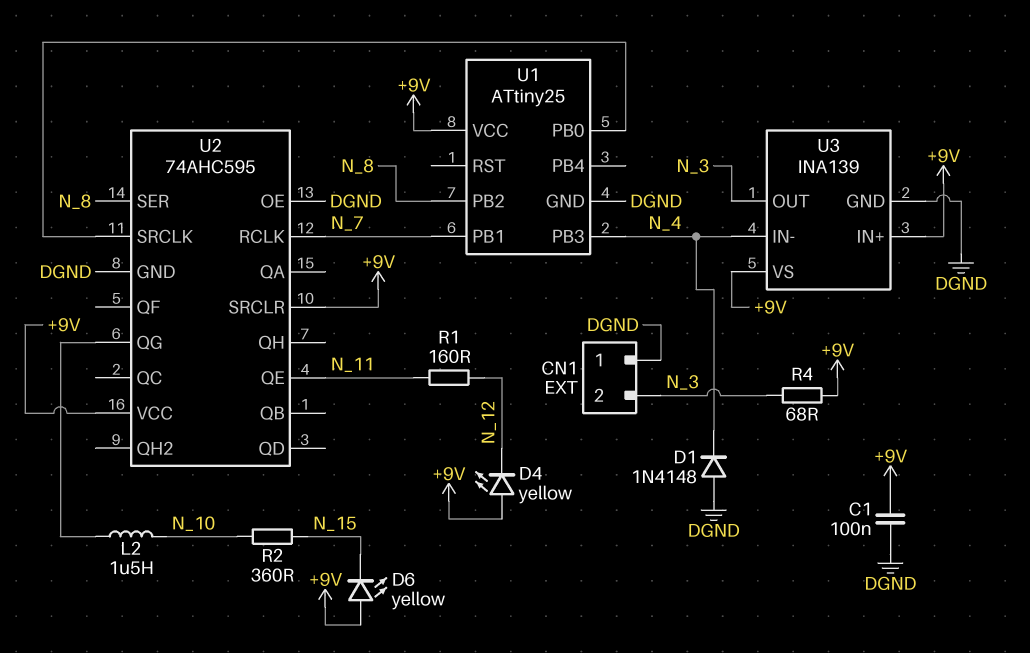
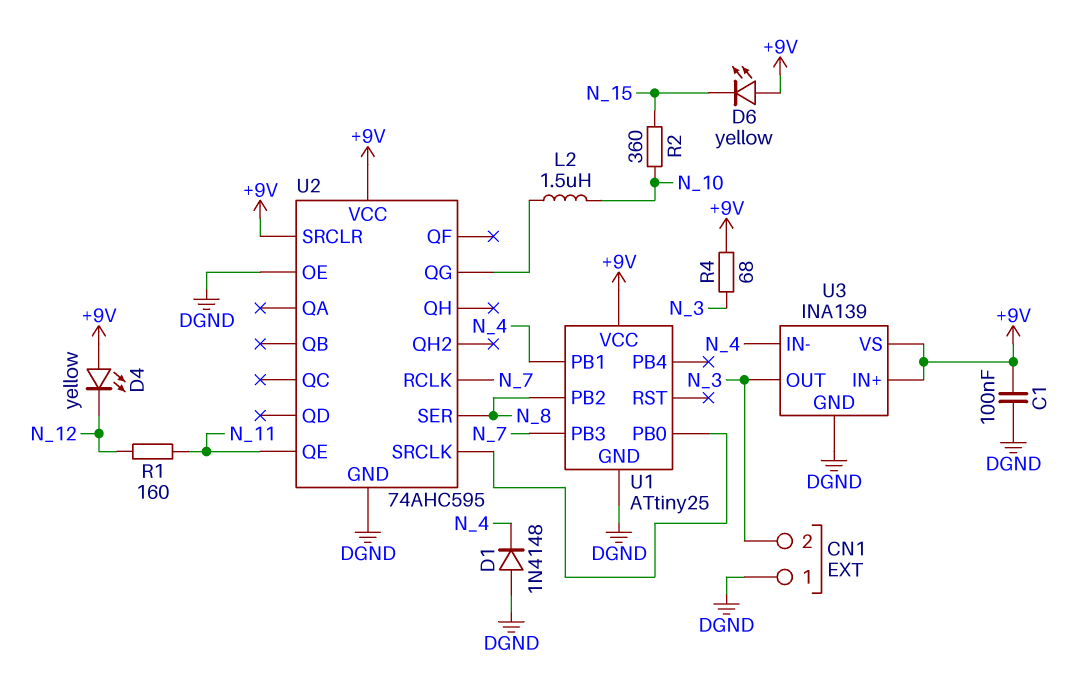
U1 pin PB1: N_7 -> N_4
U1 pin PB3: N_4 -> N_7

